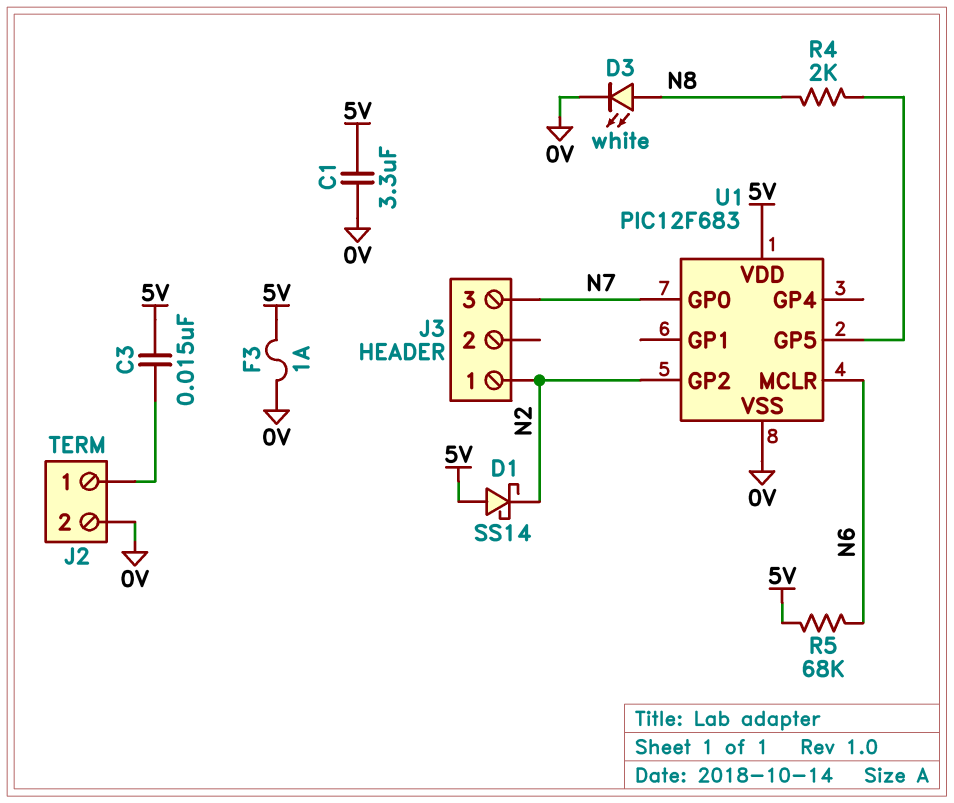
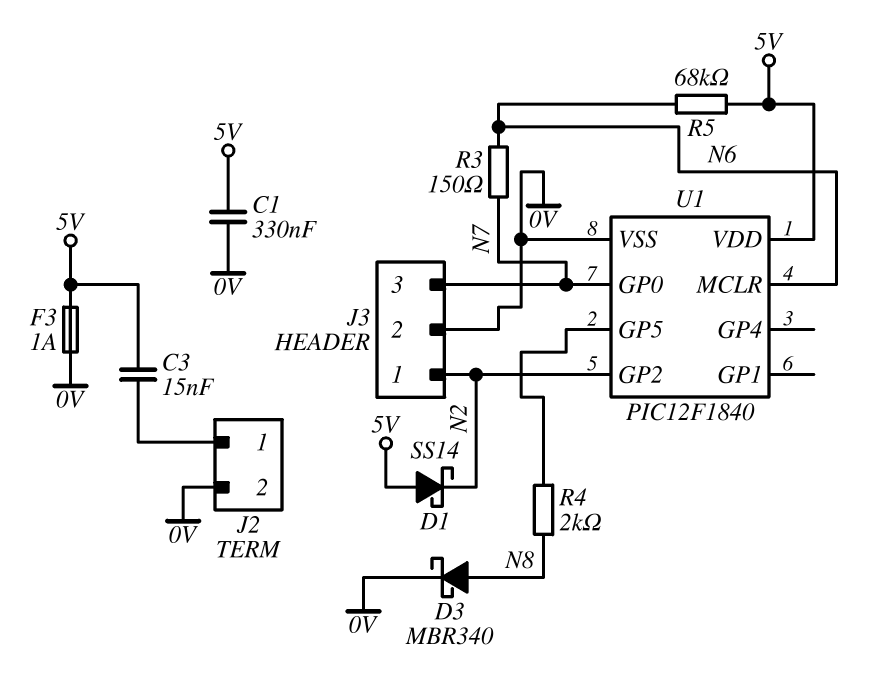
C1: 3.3uF (0V, 5V) -> 330nF (0V, 5V)
D3: LED white (A N8, K 0V) -> schottky MBR340 (A N8, K 0V)
J3 pin 2: none -> 0V
R3: none -> 150 (N6, N7)
U1: PIC12F683 -> PIC12F1840

